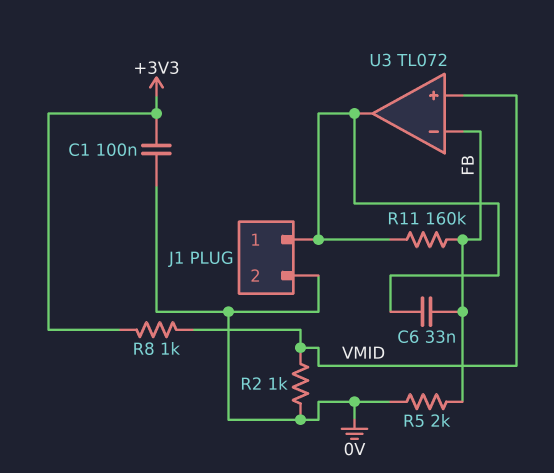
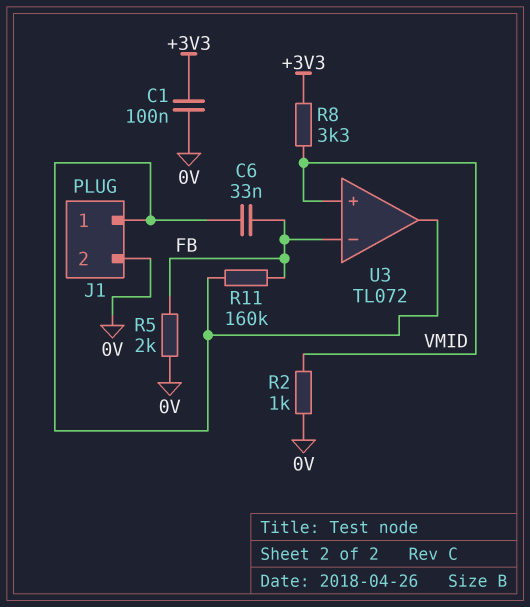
R8: 1k (+3V3, VMID) -> 3.3k (+3V3, VMID)

